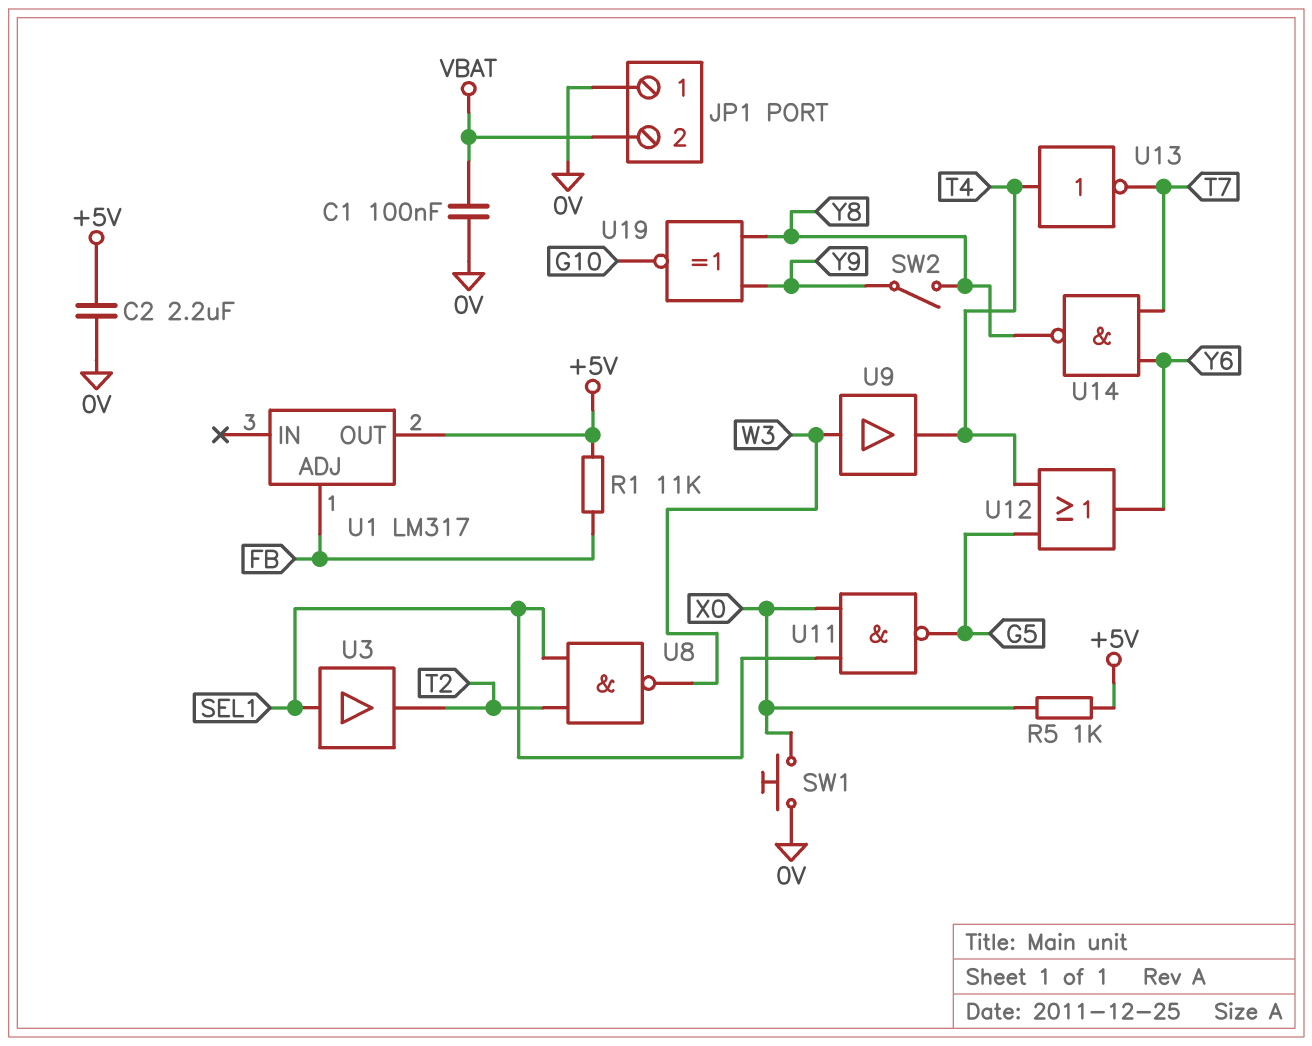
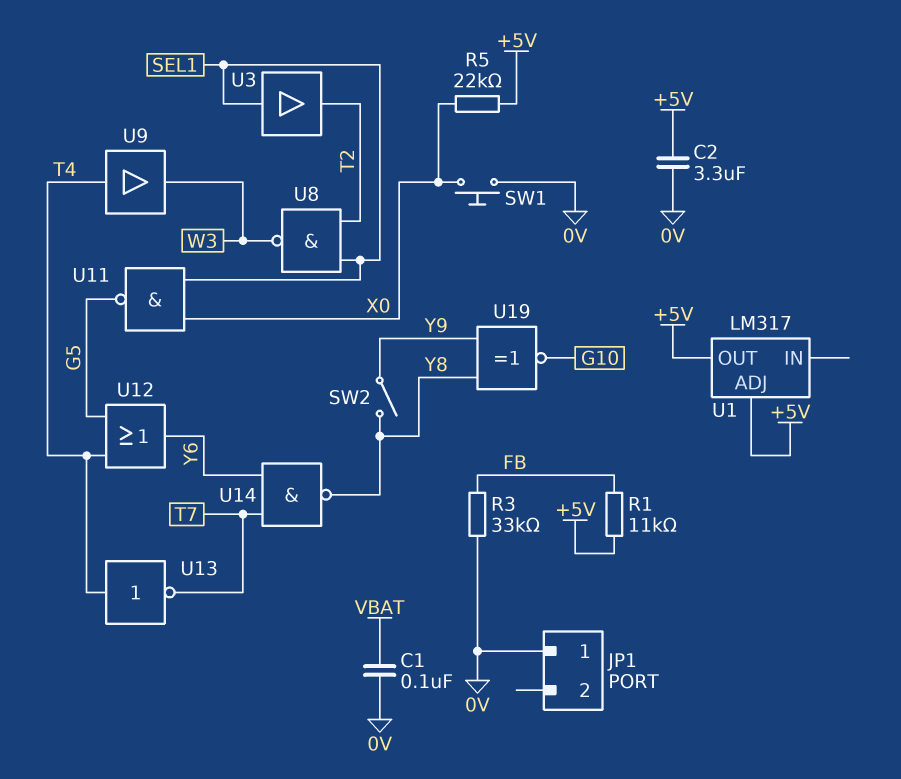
C2: 2.2uF (+5V, 0V) -> 3.3uF (+5V, 0V)
JP1 pin 2: VBAT -> none
R3: none -> 33k (0V, FB)
R5: 1k (+5V, X0) -> 22k (+5V, X0)
U1 pin ADJ: FB -> +5V
U9: buffer (in W3, out T4) -> buffer (in T4, out W3)

